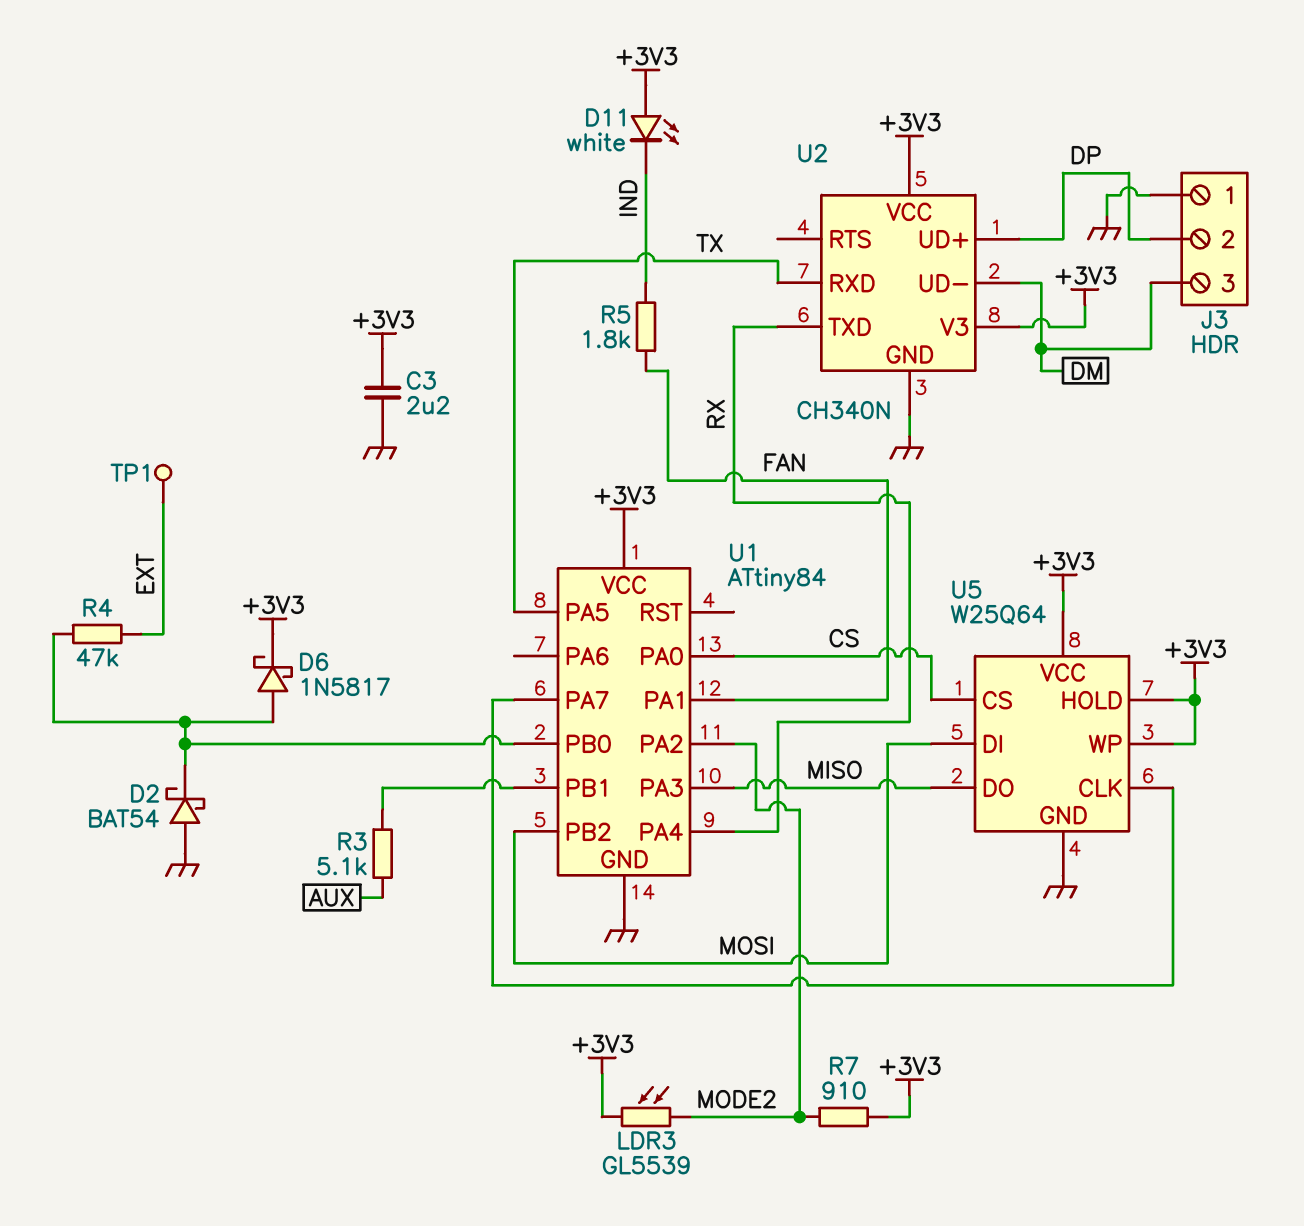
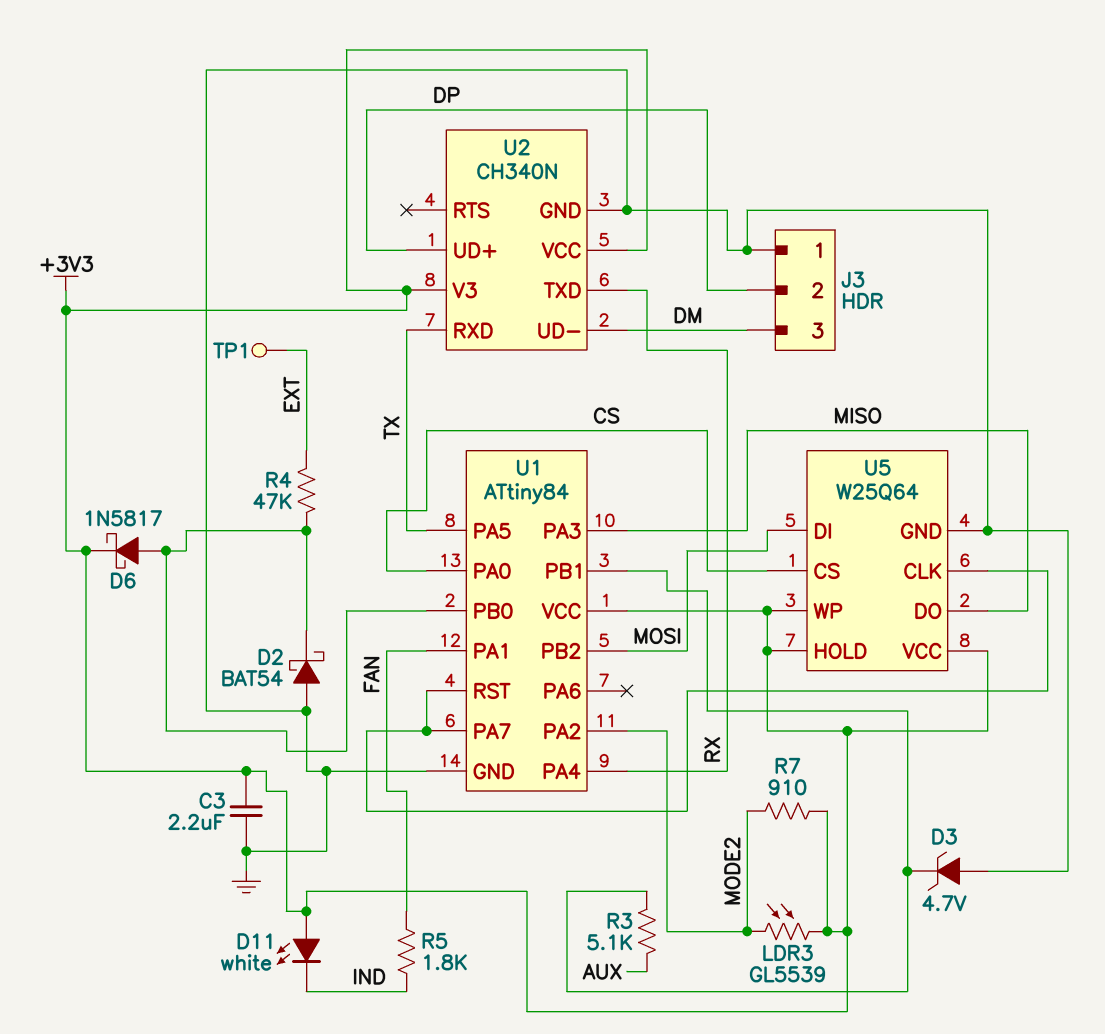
D3: none -> zener 4.7V (A GND, K U1/PB1)
U1 pin RST: none -> U1/PA7

